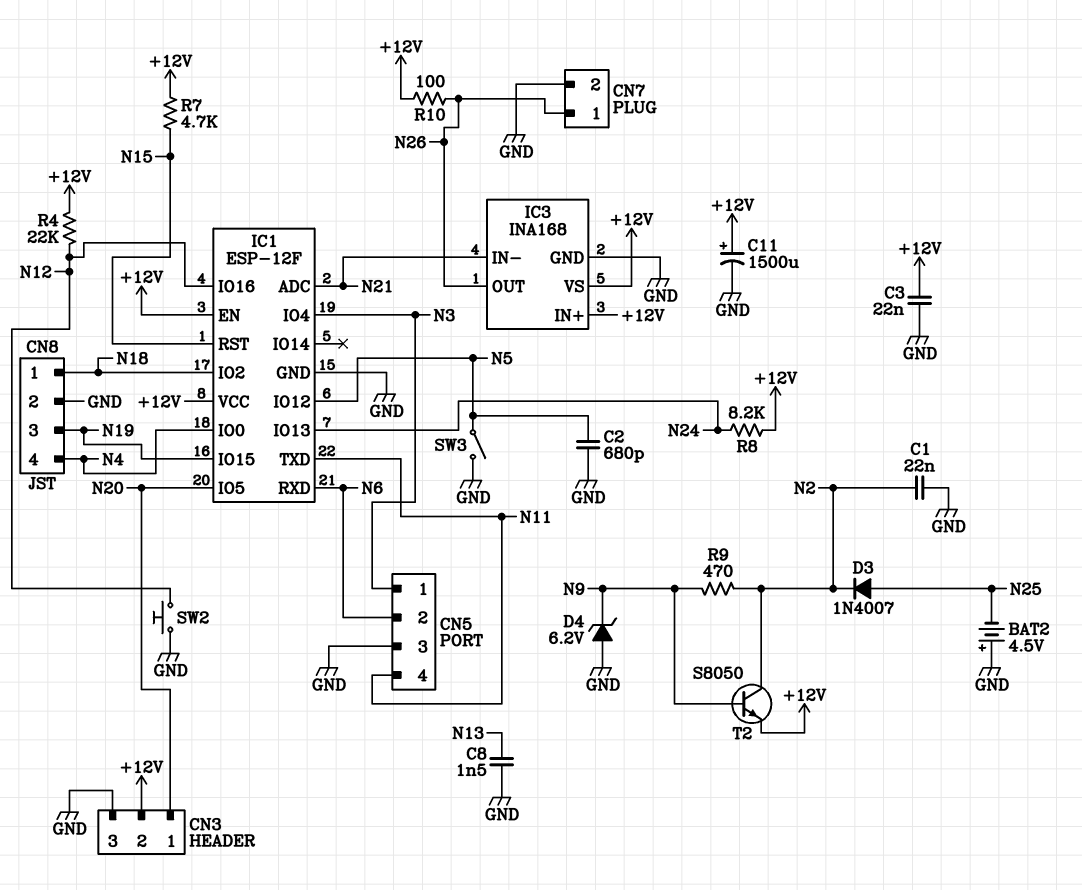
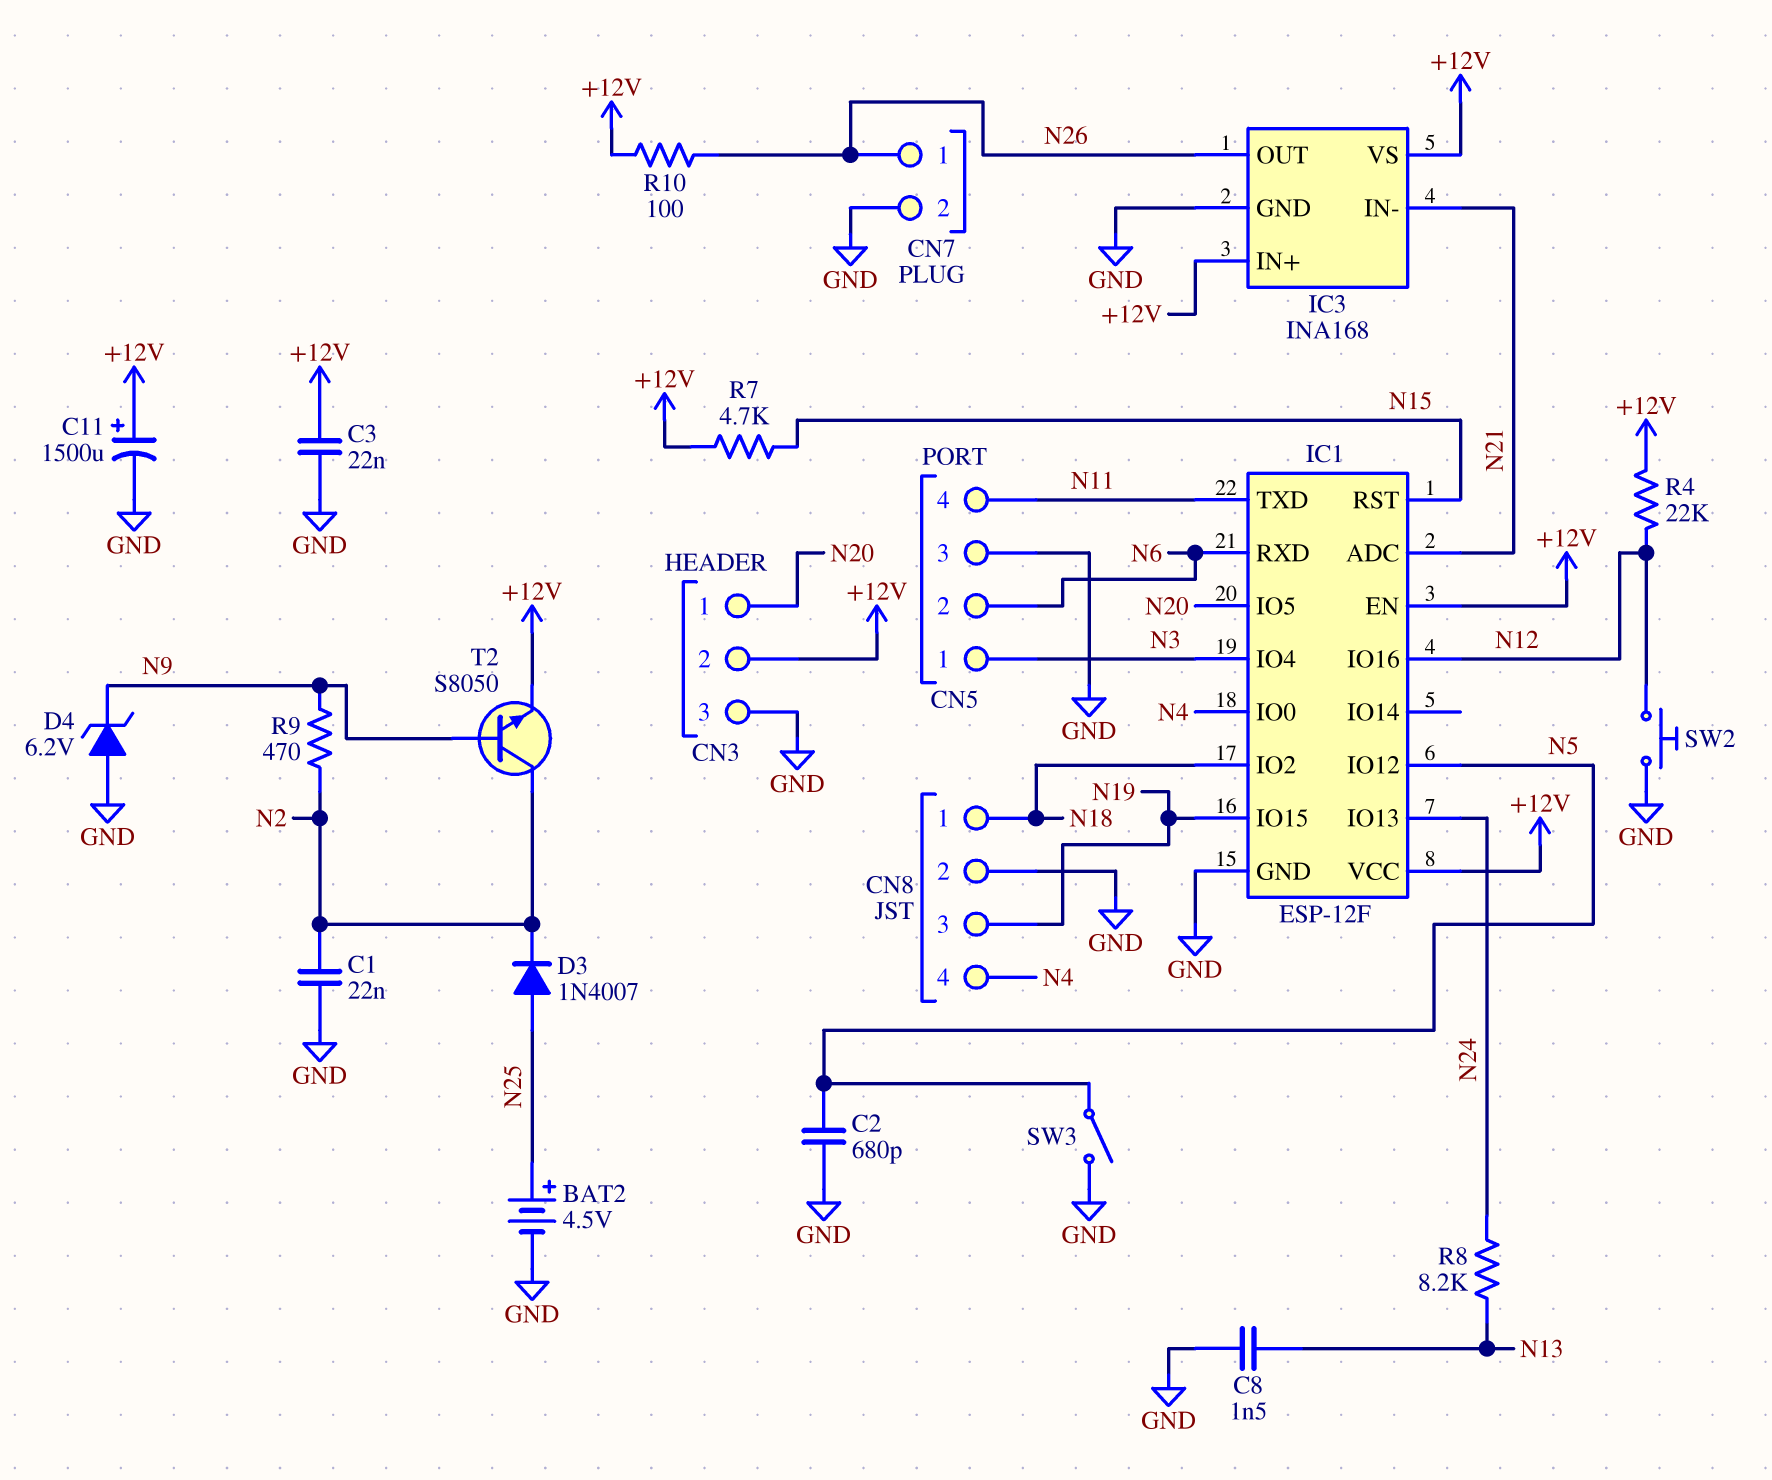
BAT2: 4.5V (plus GND, minus N25) -> 4.5V (plus N25, minus GND)
R8: 8.2k (+12V, N24) -> 8.2k (N13, N24)

